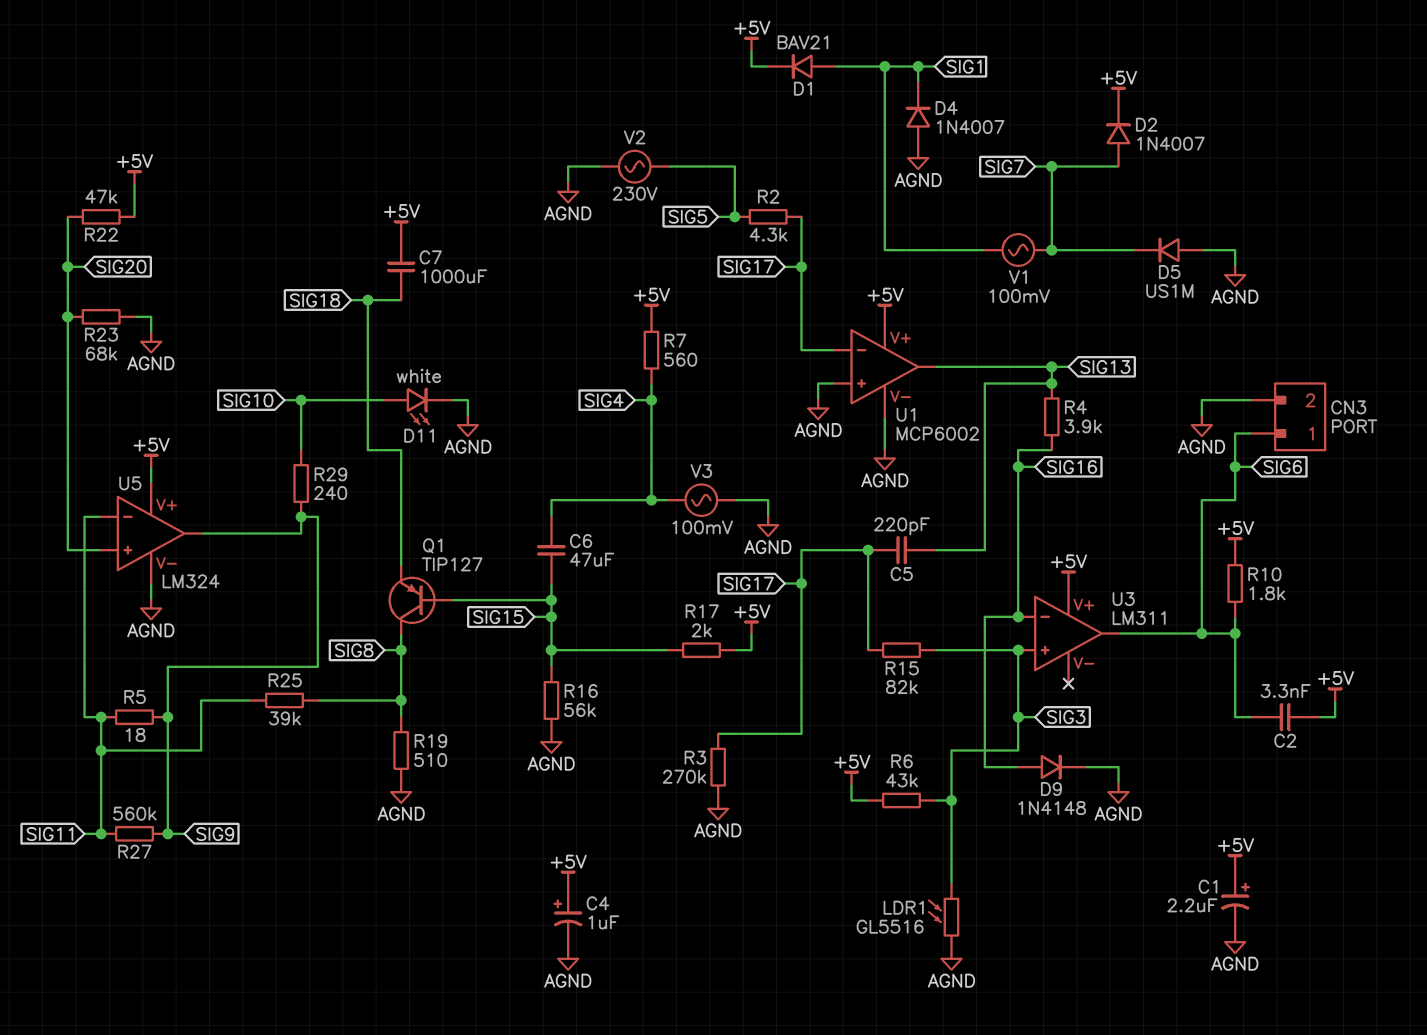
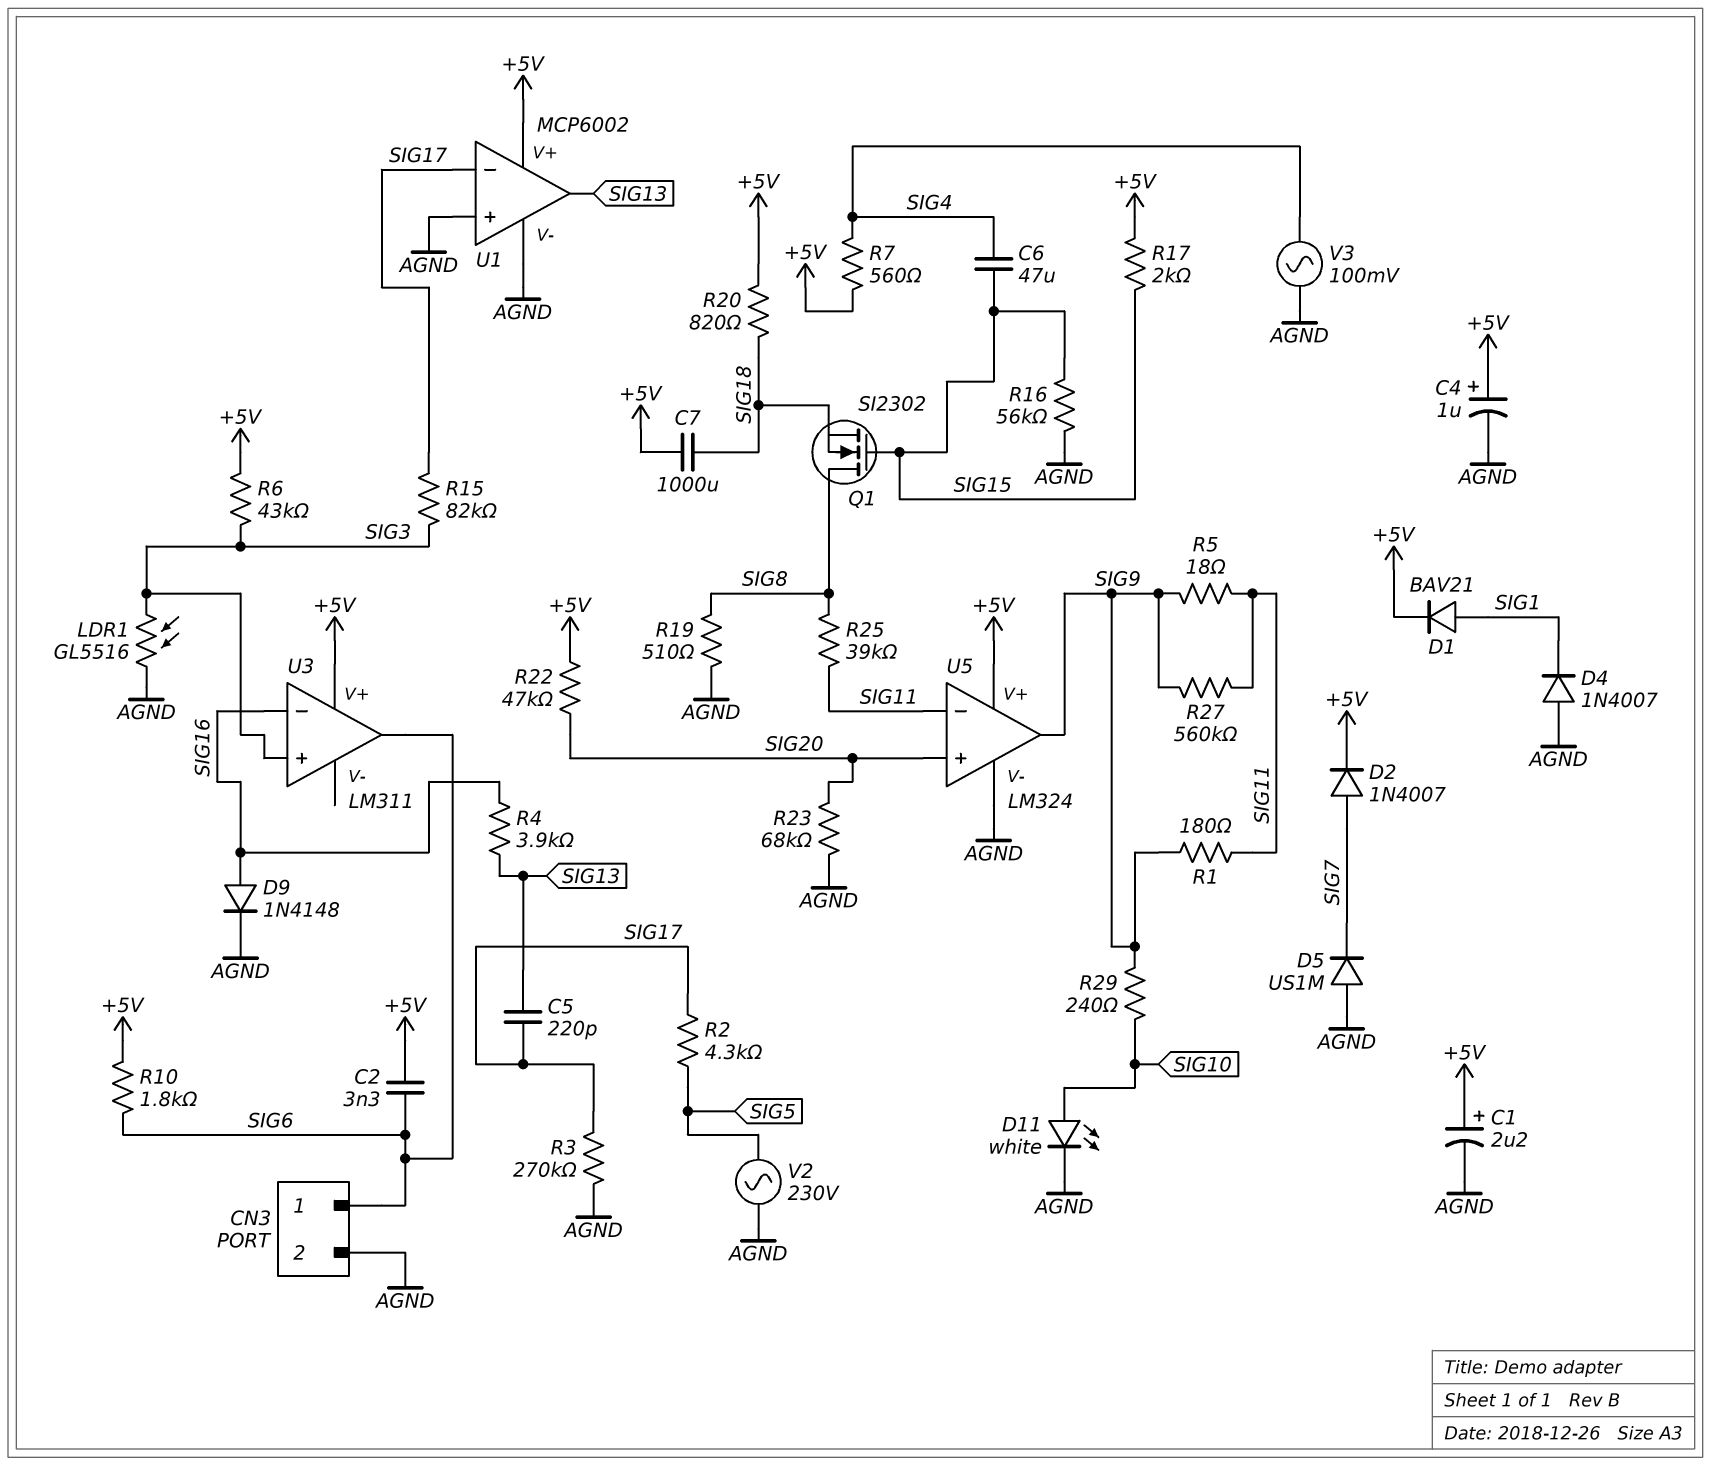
Q1: PNP TIP127 (B SIG15, C SIG8, E SIG18) -> NMOS SI2302 (G SIG15, D SIG8, S SIG18)
R1: none -> 180 (SIG9, SIG11)
R20: none -> 820 (+5V, SIG18)
V1: AC 100mV (SIG1, SIG7) -> none

